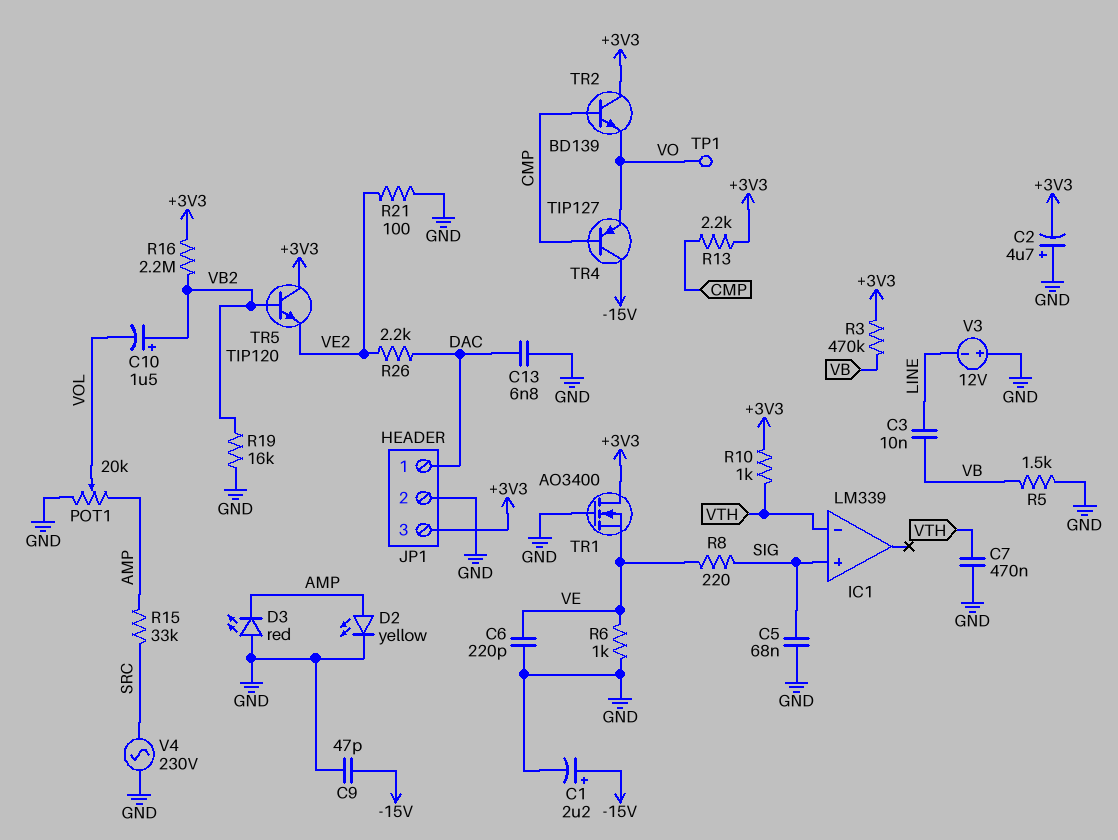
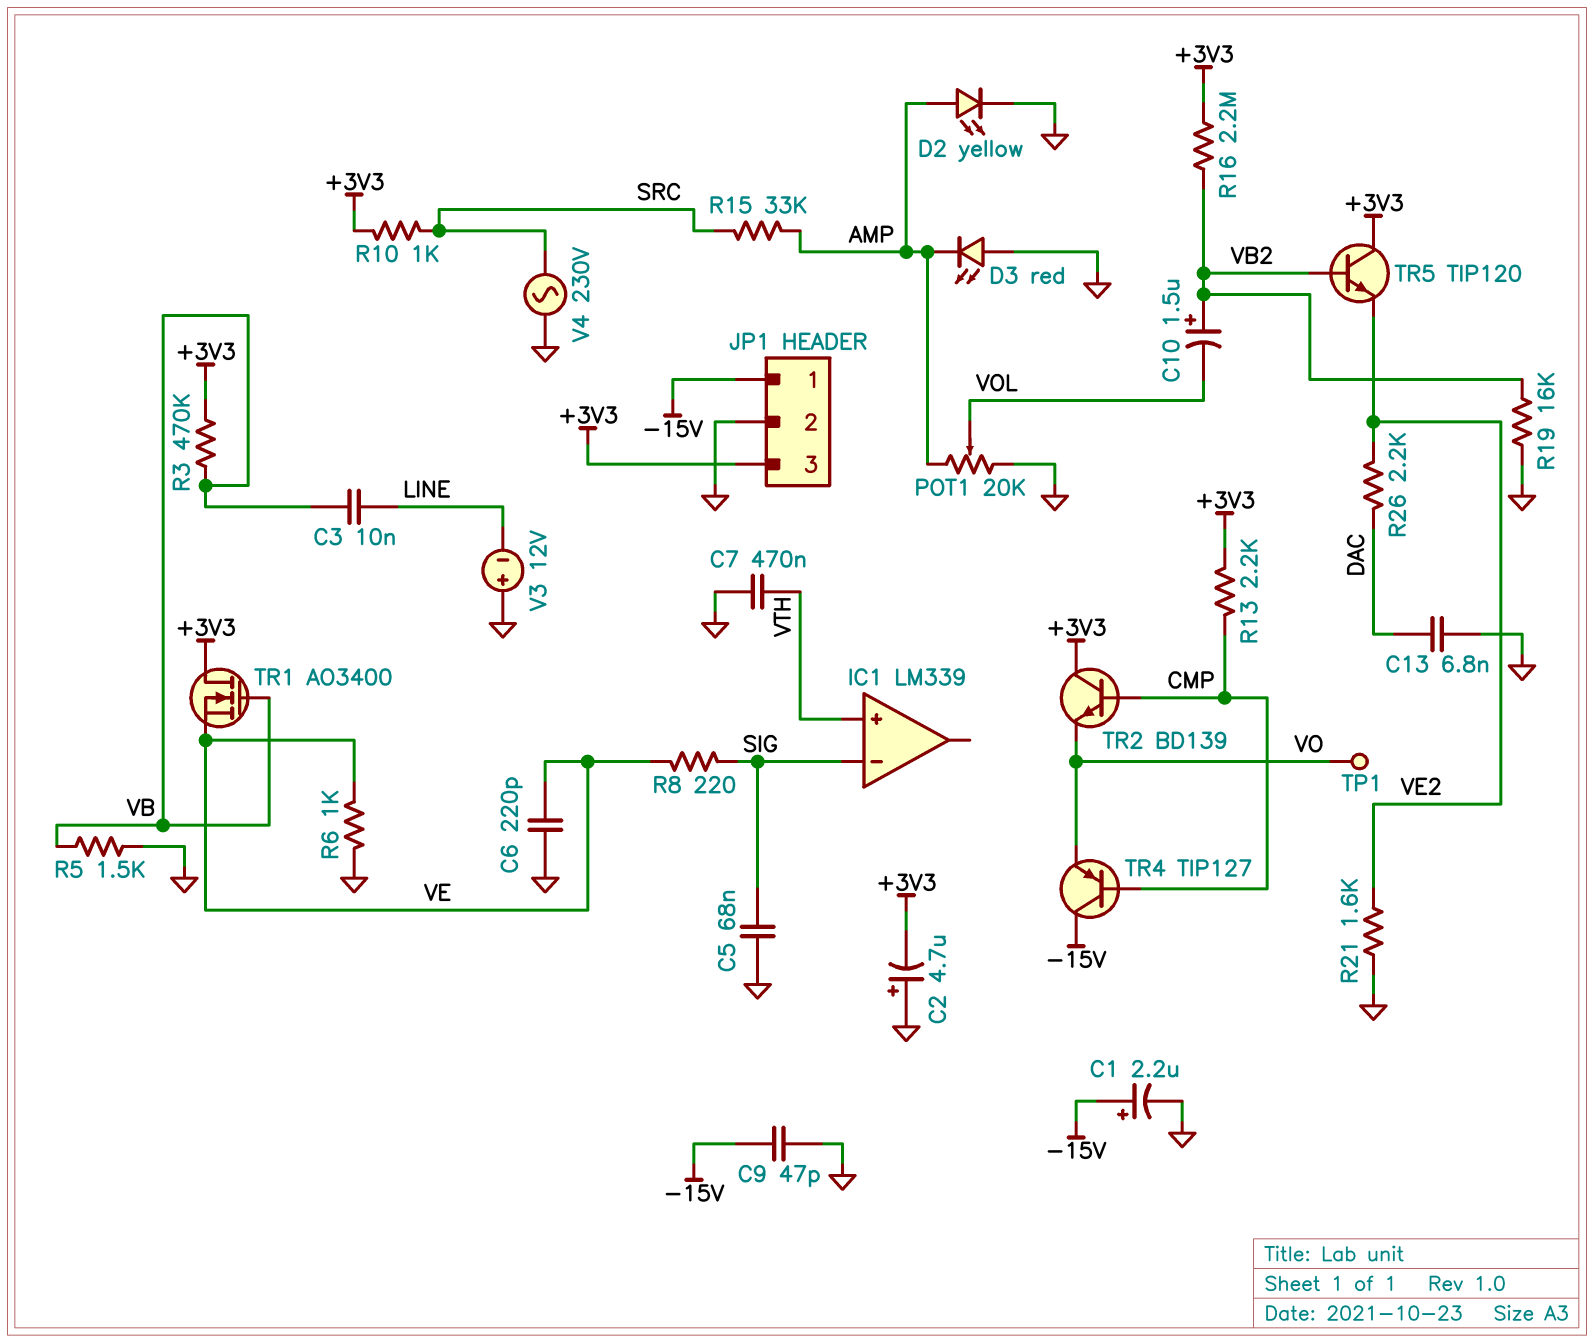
IC1 pin in+: SIG -> VTH
IC1 pin in-: VTH -> SIG
JP1 pin 1: DAC -> -15V
R10: 1k (+3V3, VTH) -> 1k (+3V3, SRC)
R21: 100 (GND, VE2) -> 1.6k (GND, VE2)
TR1: NMOS AO3400 (G GND, D +3V3, S VE) -> NMOS AO3400 (G VB, D +3V3, S VE)

